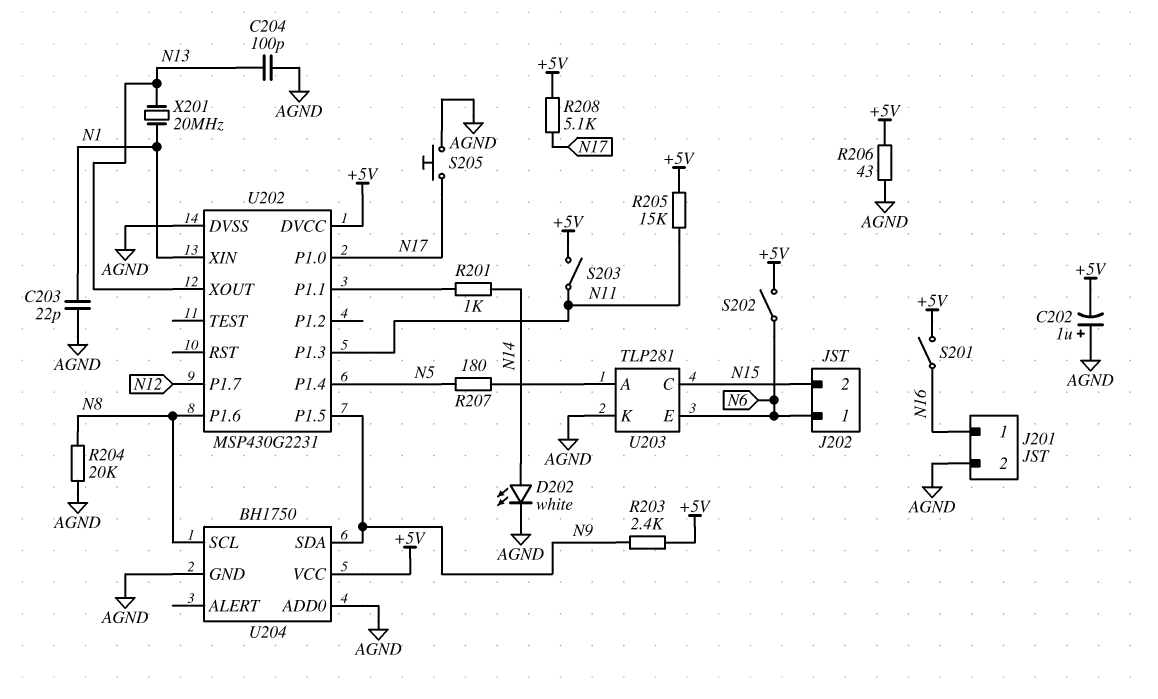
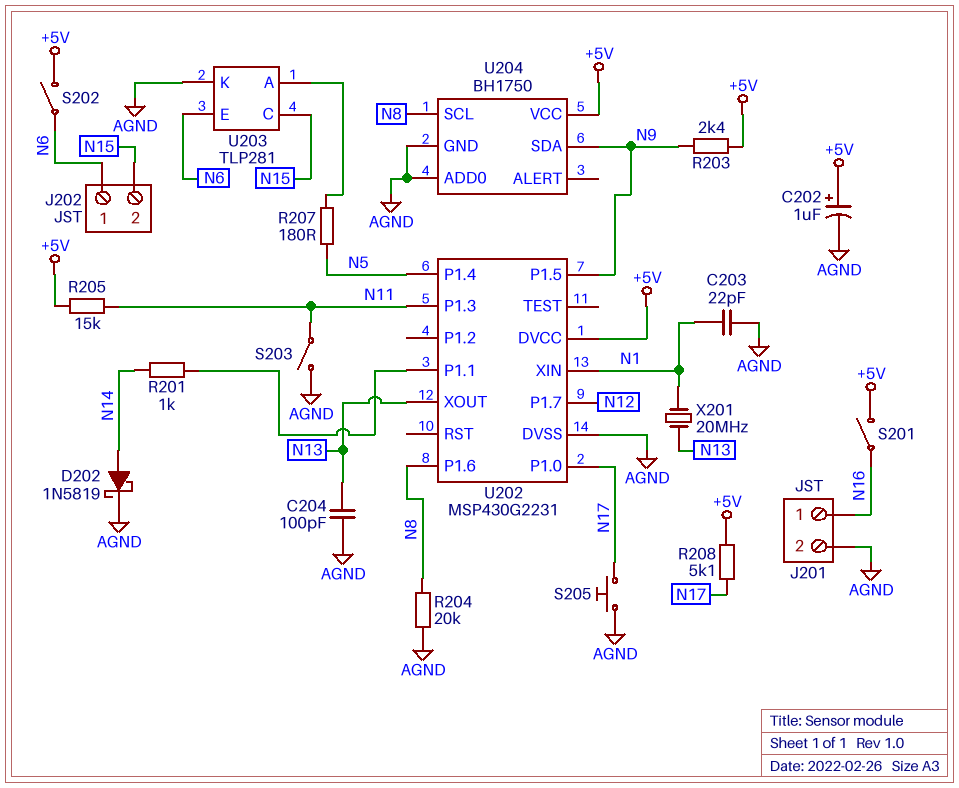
C202: 1uF (plus AGND, minus +5V) -> 1uF (plus +5V, minus AGND)
D202: LED white (A N14, K AGND) -> schottky 1N5819 (A N14, K AGND)
R206: 43 (+5V, AGND) -> none
S203: switch (+5V, N11) -> switch (AGND, N11)

